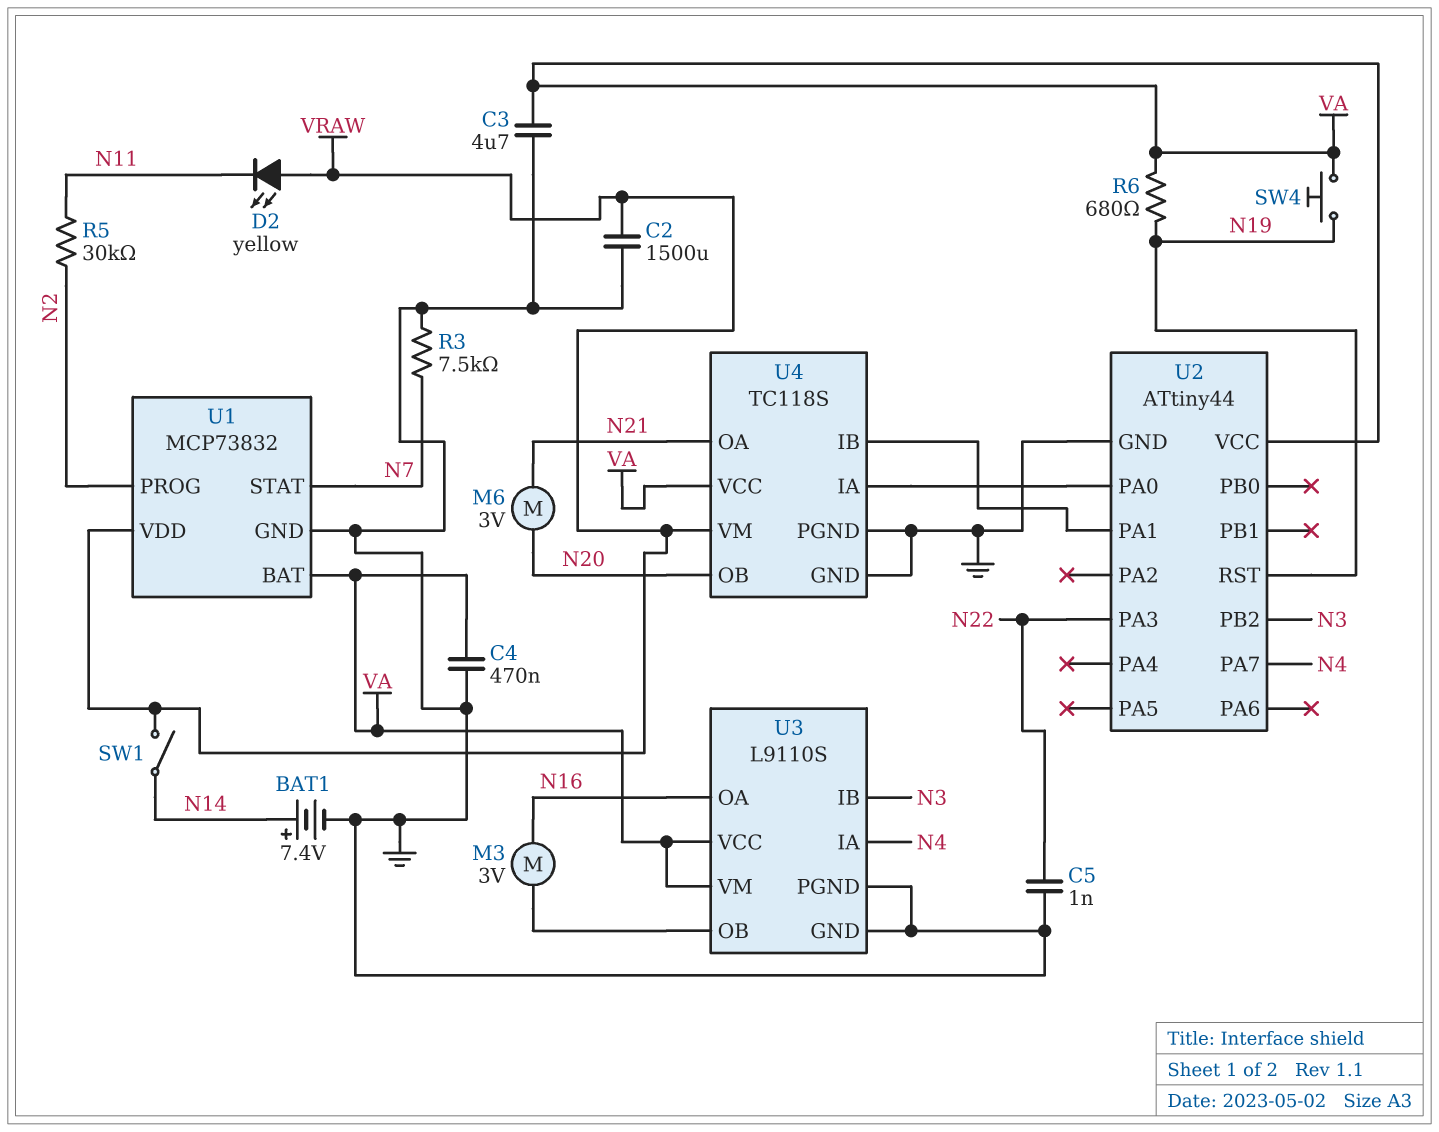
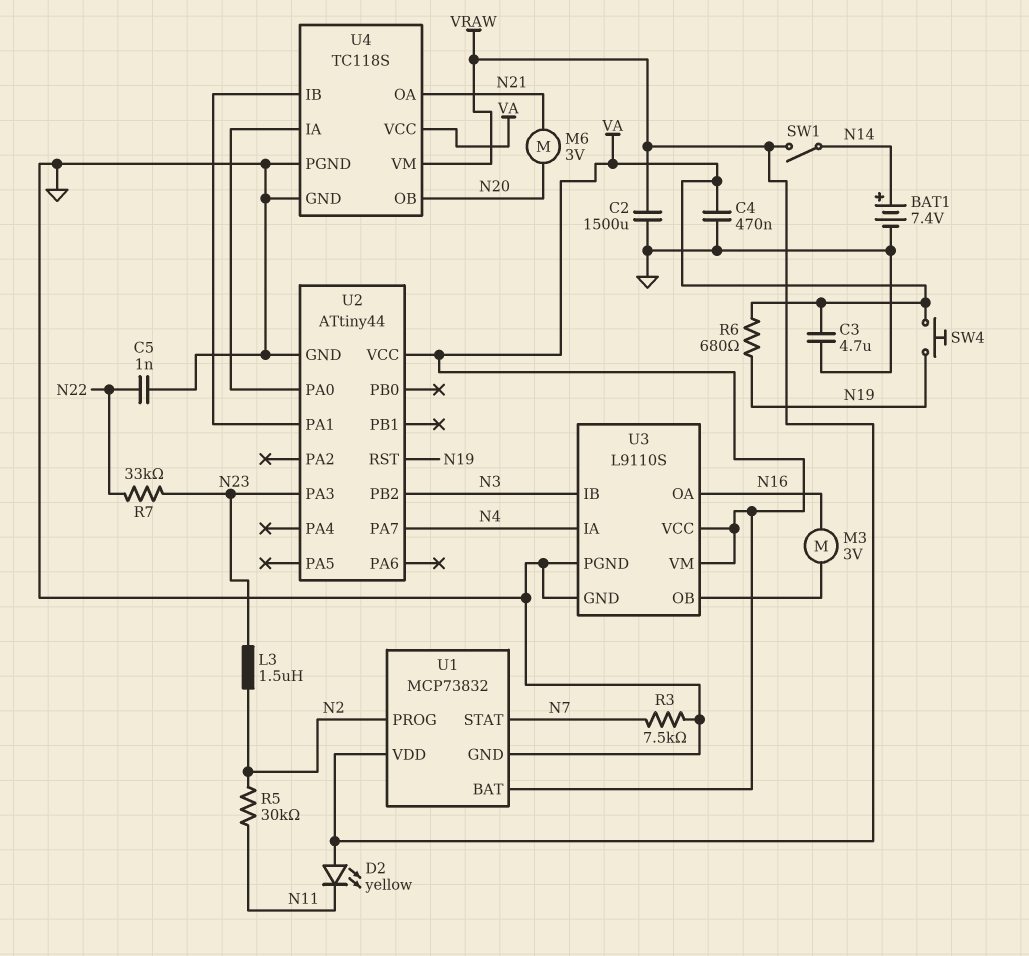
L3: none -> 1.5uH (N2, N23)
R7: none -> 33k (N22, N23)
U2 pin PA3: N22 -> N23

